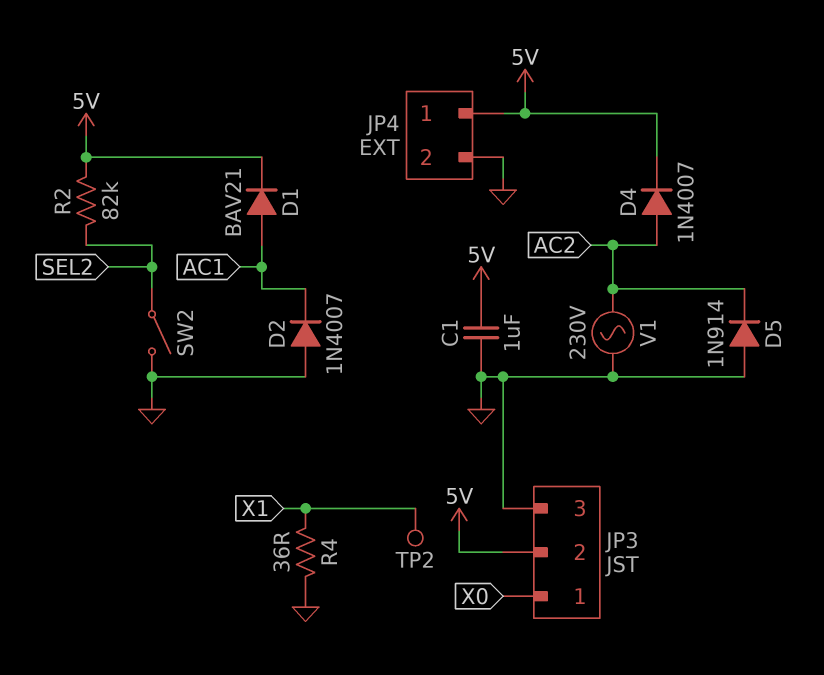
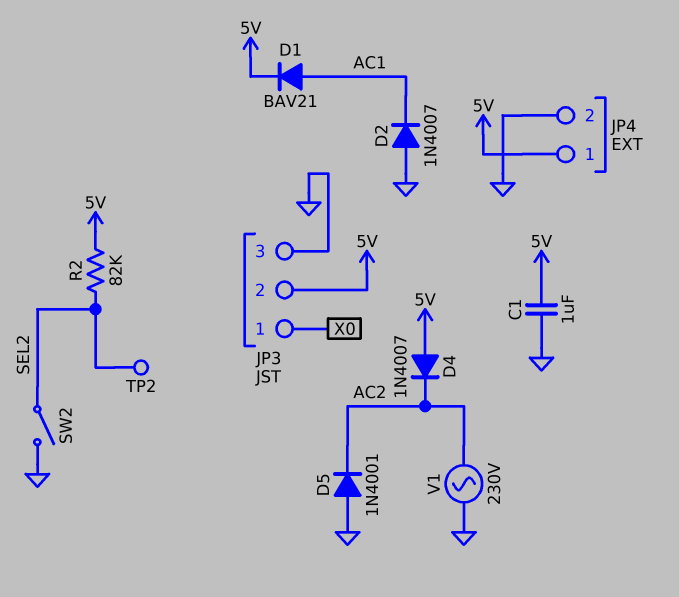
D4: diode 1N4007 (A AC2, K 5V) -> diode 1N4007 (A 5V, K AC2)
D5: diode 1N914 (A GND, K AC2) -> diode 1N4001 (A GND, K AC2)
R4: 36 (GND, X1) -> none
TP2: test point (X1) -> test point (SEL2)

